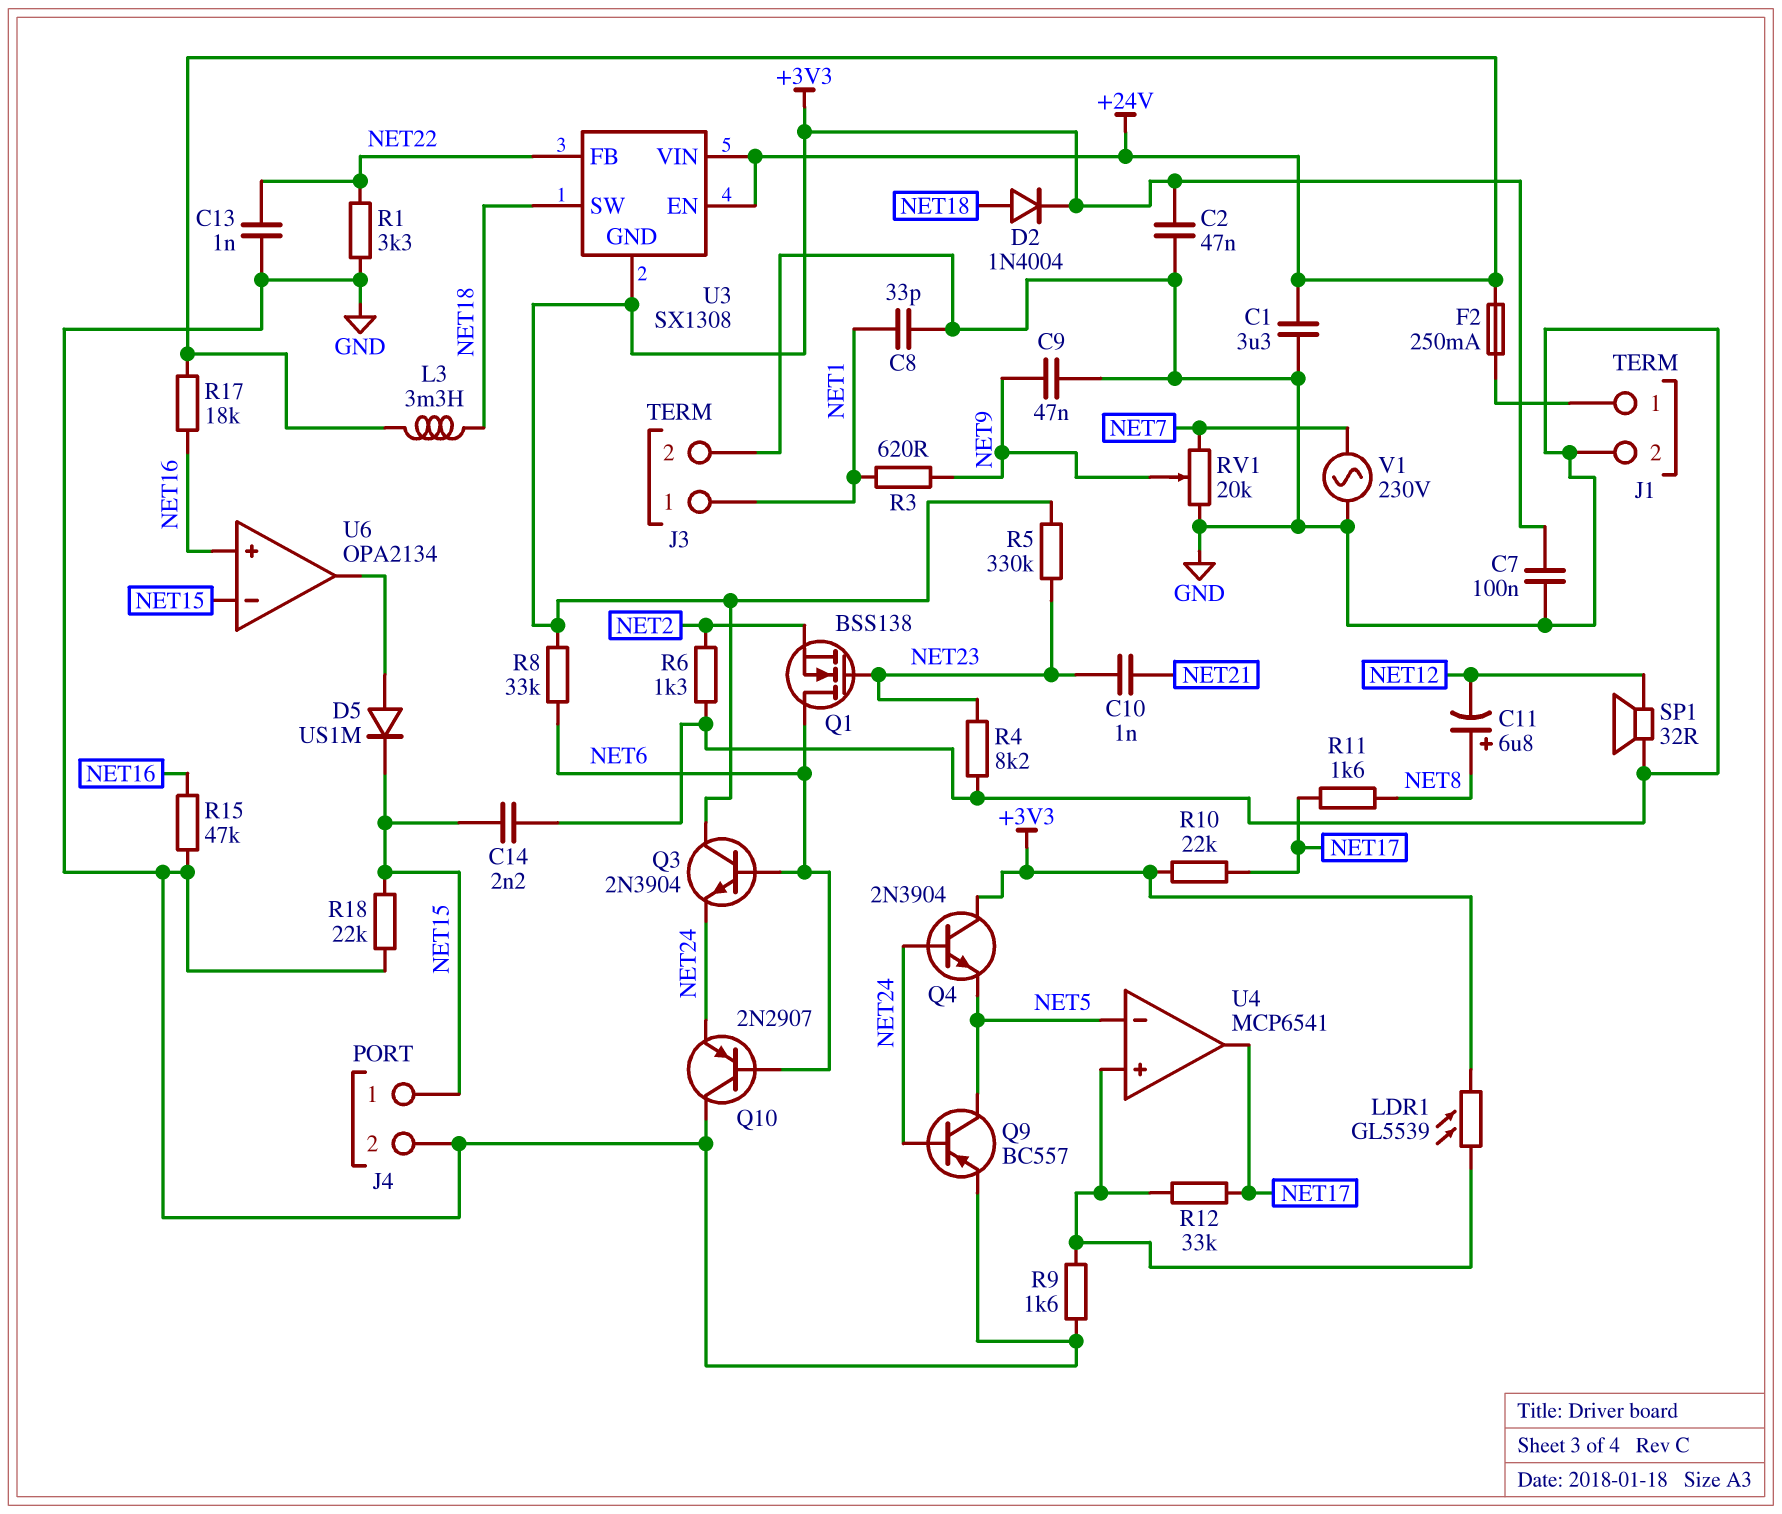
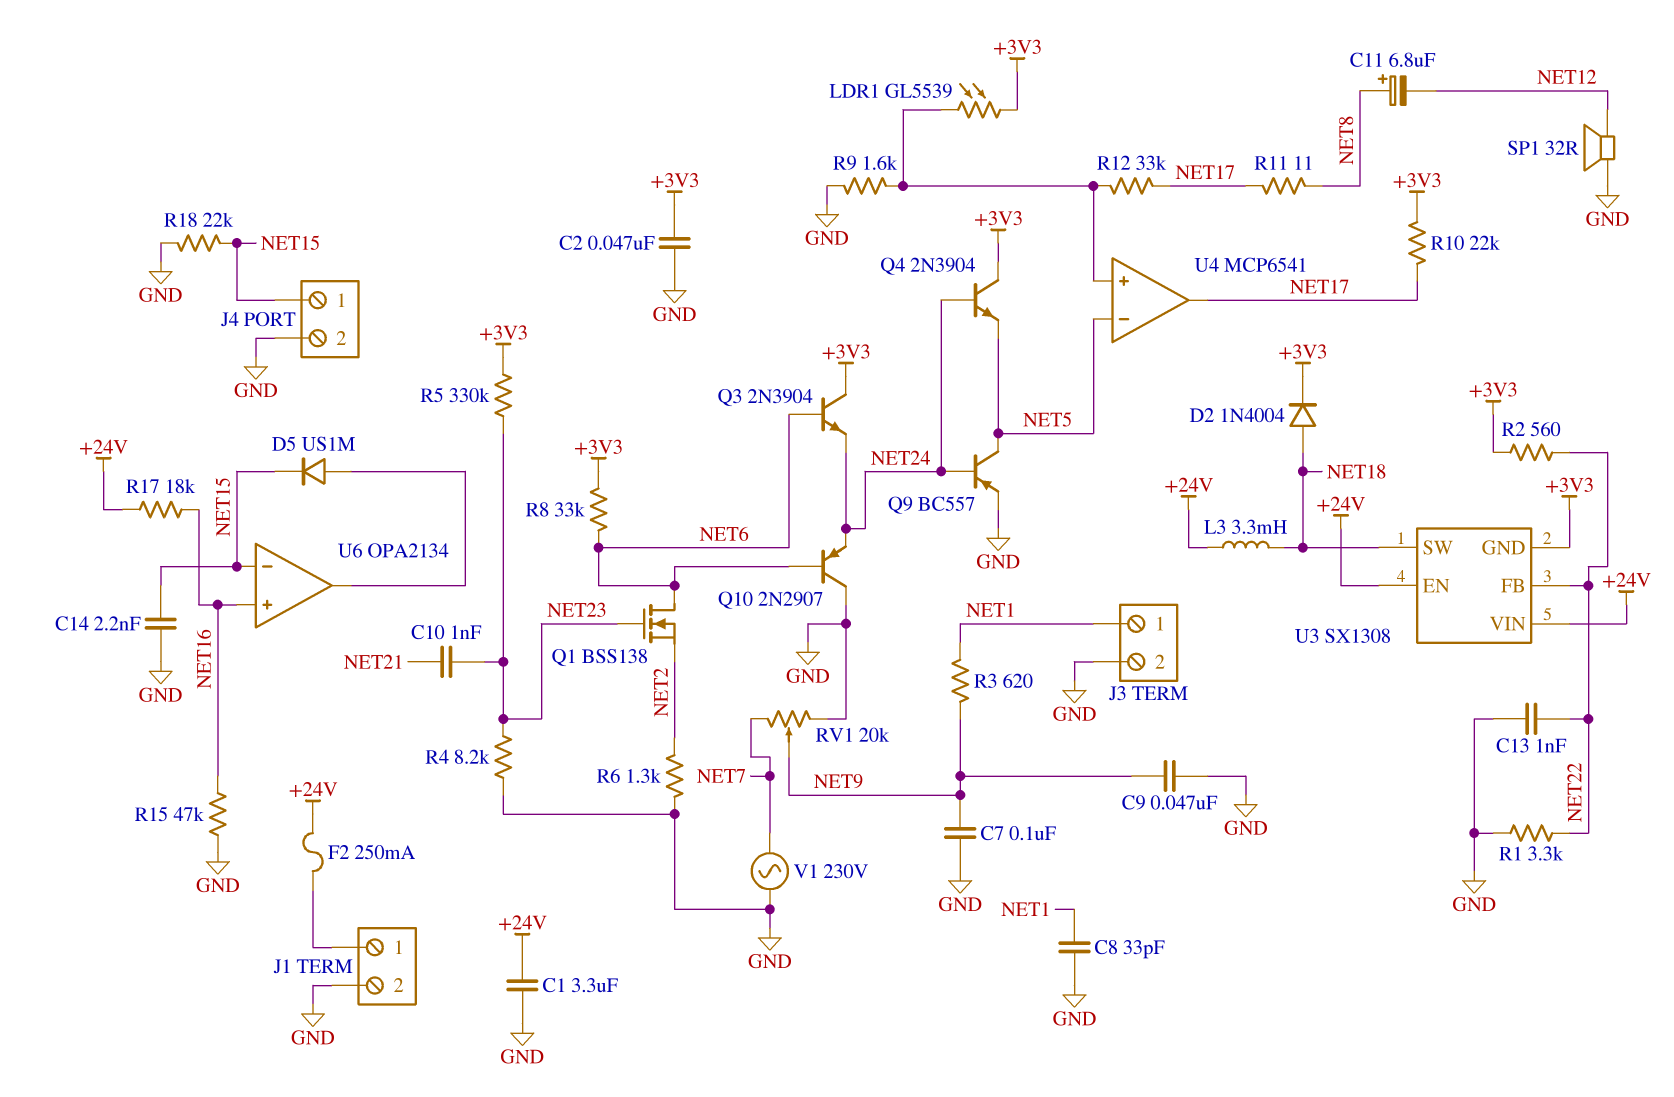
C7: 100nF (+3V3, GND) -> 100nF (GND, NET9)
R2: none -> 560 (+3V3, NET22)
R11: 1.6k (NET8, NET17) -> 11 (NET8, NET17)

